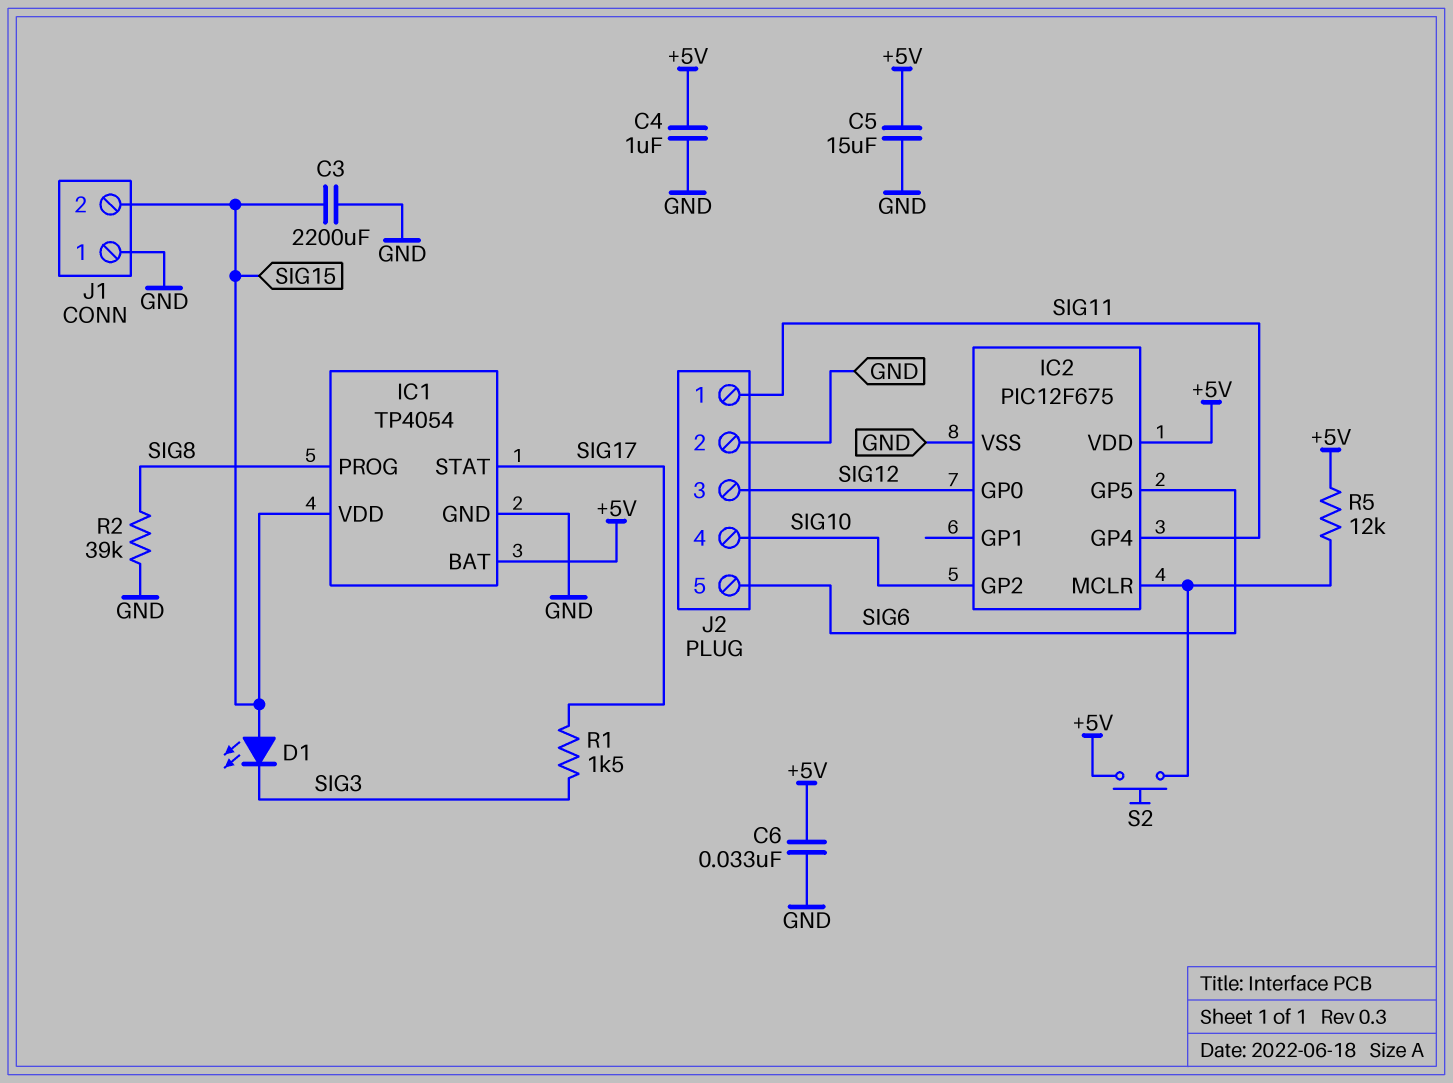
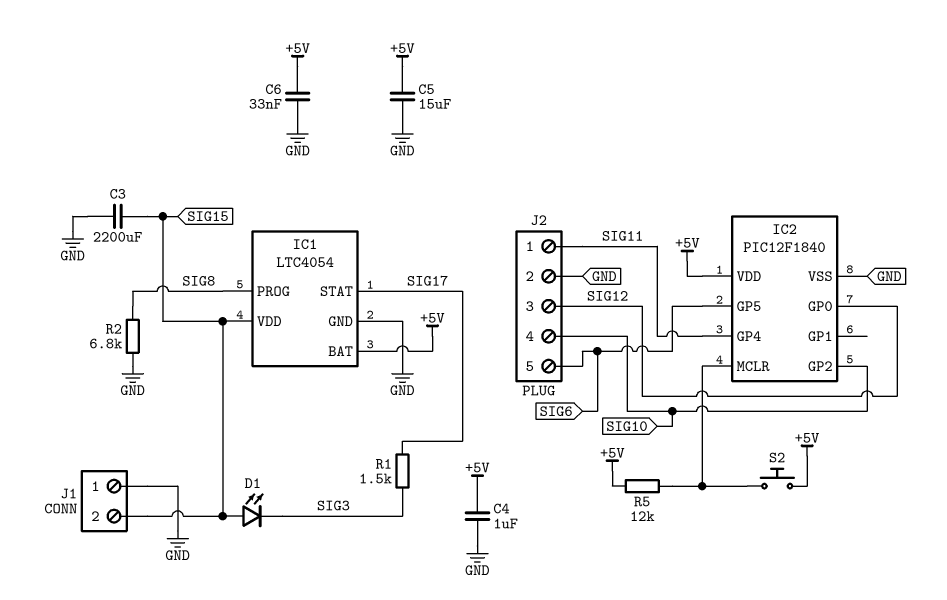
IC1: TP4054 -> LTC4054
IC2: PIC12F675 -> PIC12F1840
R2: 39k (GND, SIG8) -> 6.8k (GND, SIG8)

